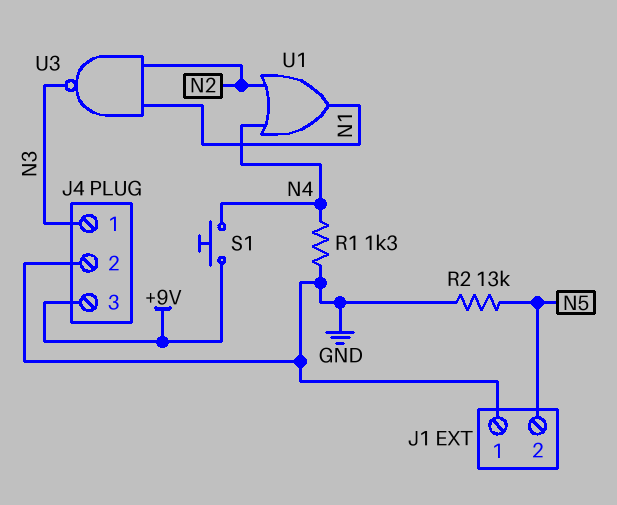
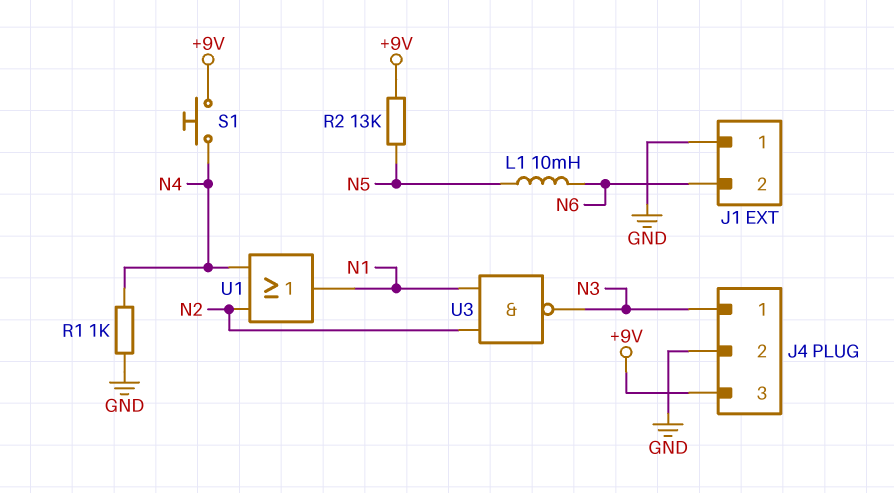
J1 pin 2: N5 -> N6
L1: none -> 10mH (N5, N6)
R1: 1.3k (GND, N4) -> 1k (GND, N4)
R2: 13k (GND, N5) -> 13k (+9V, N5)

